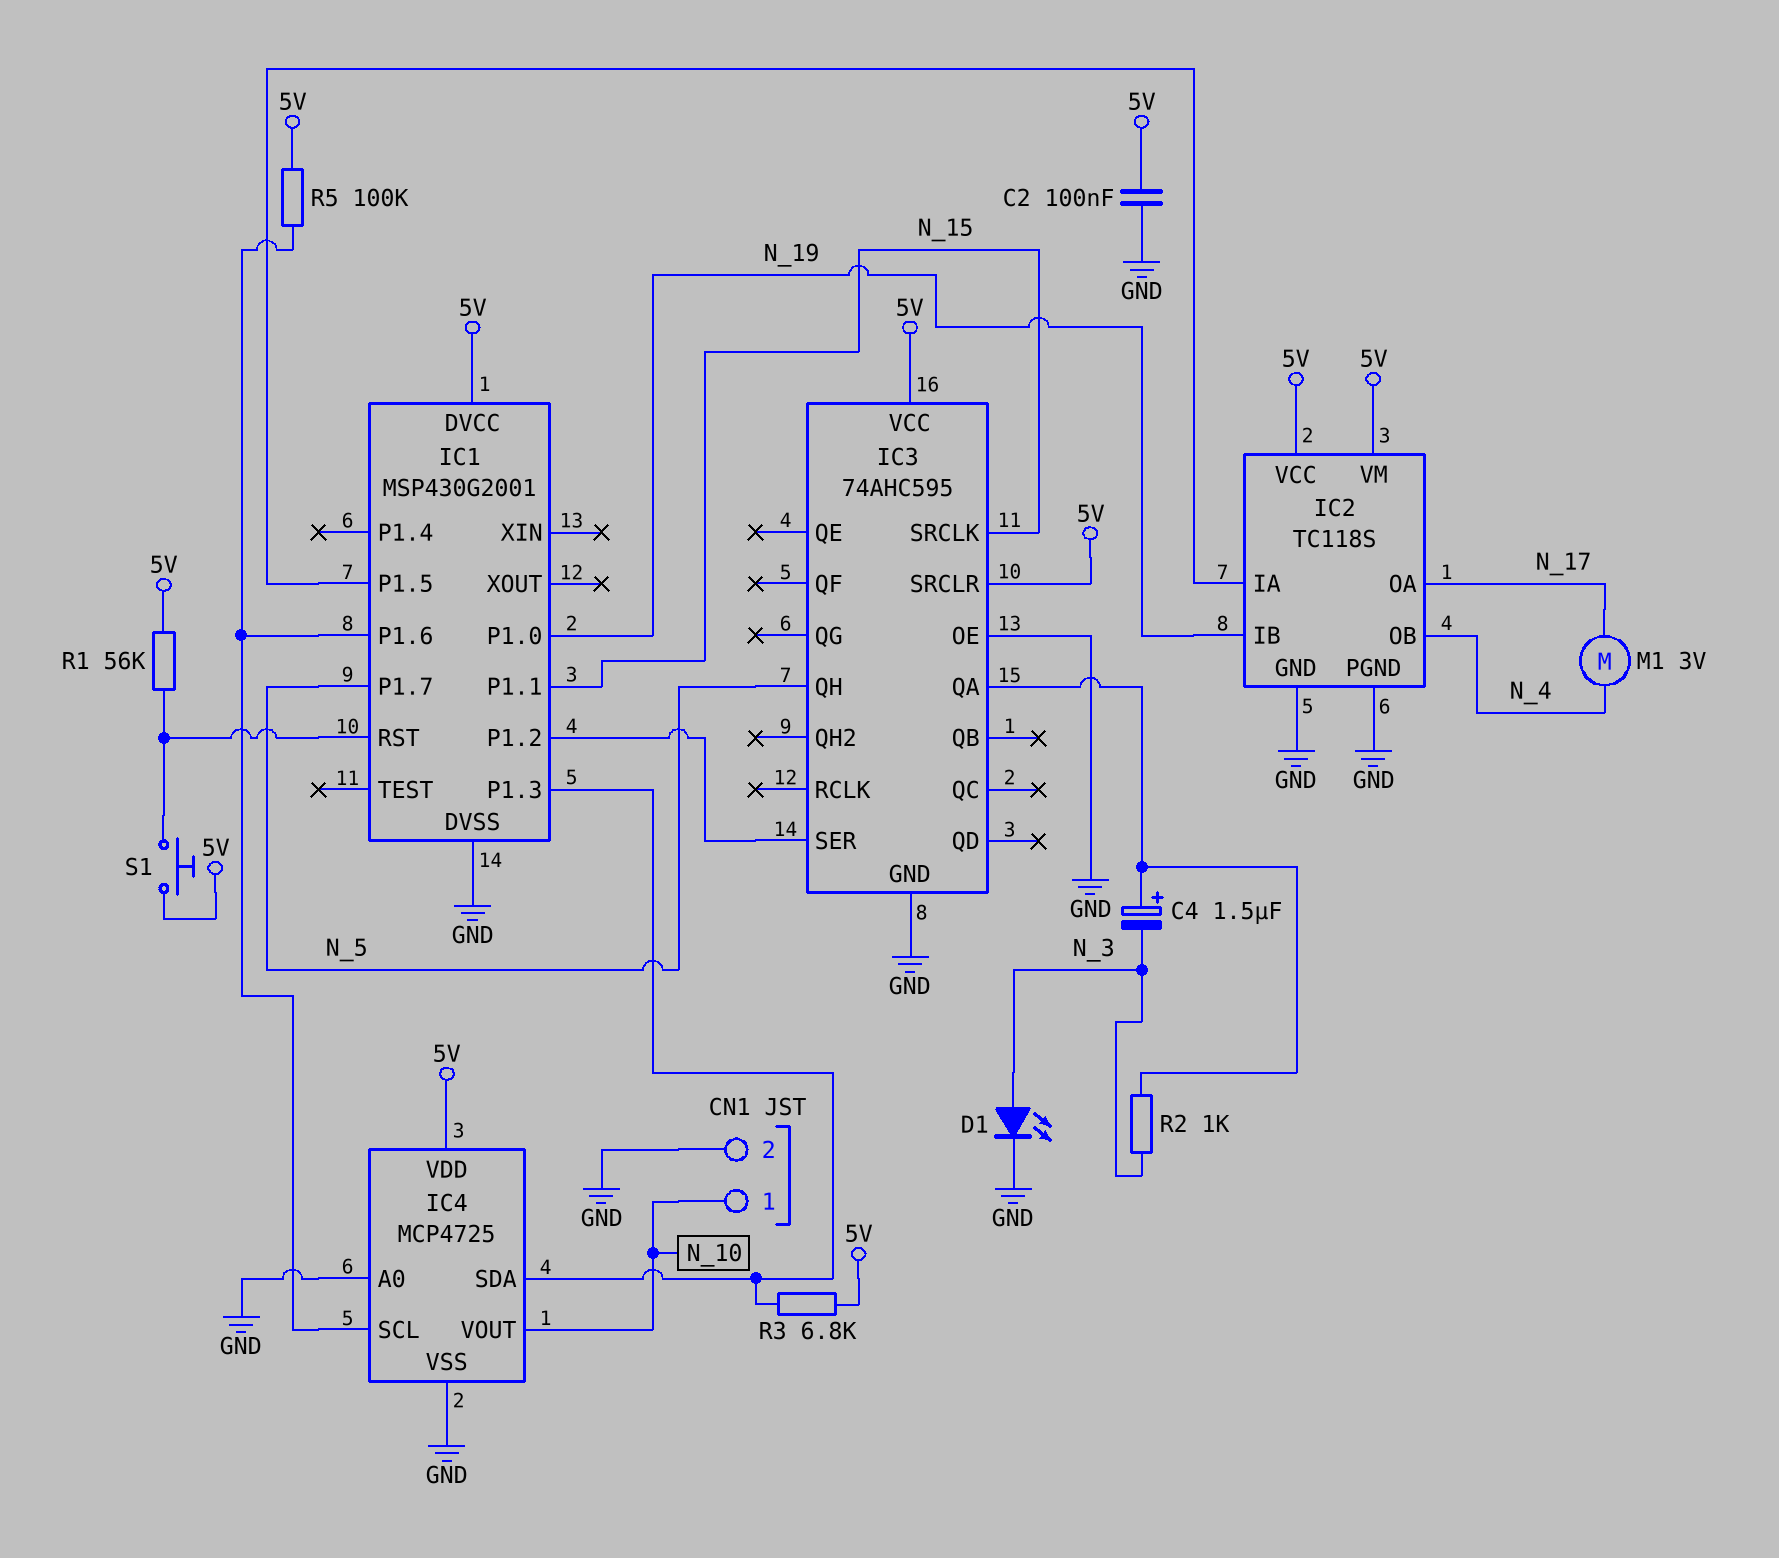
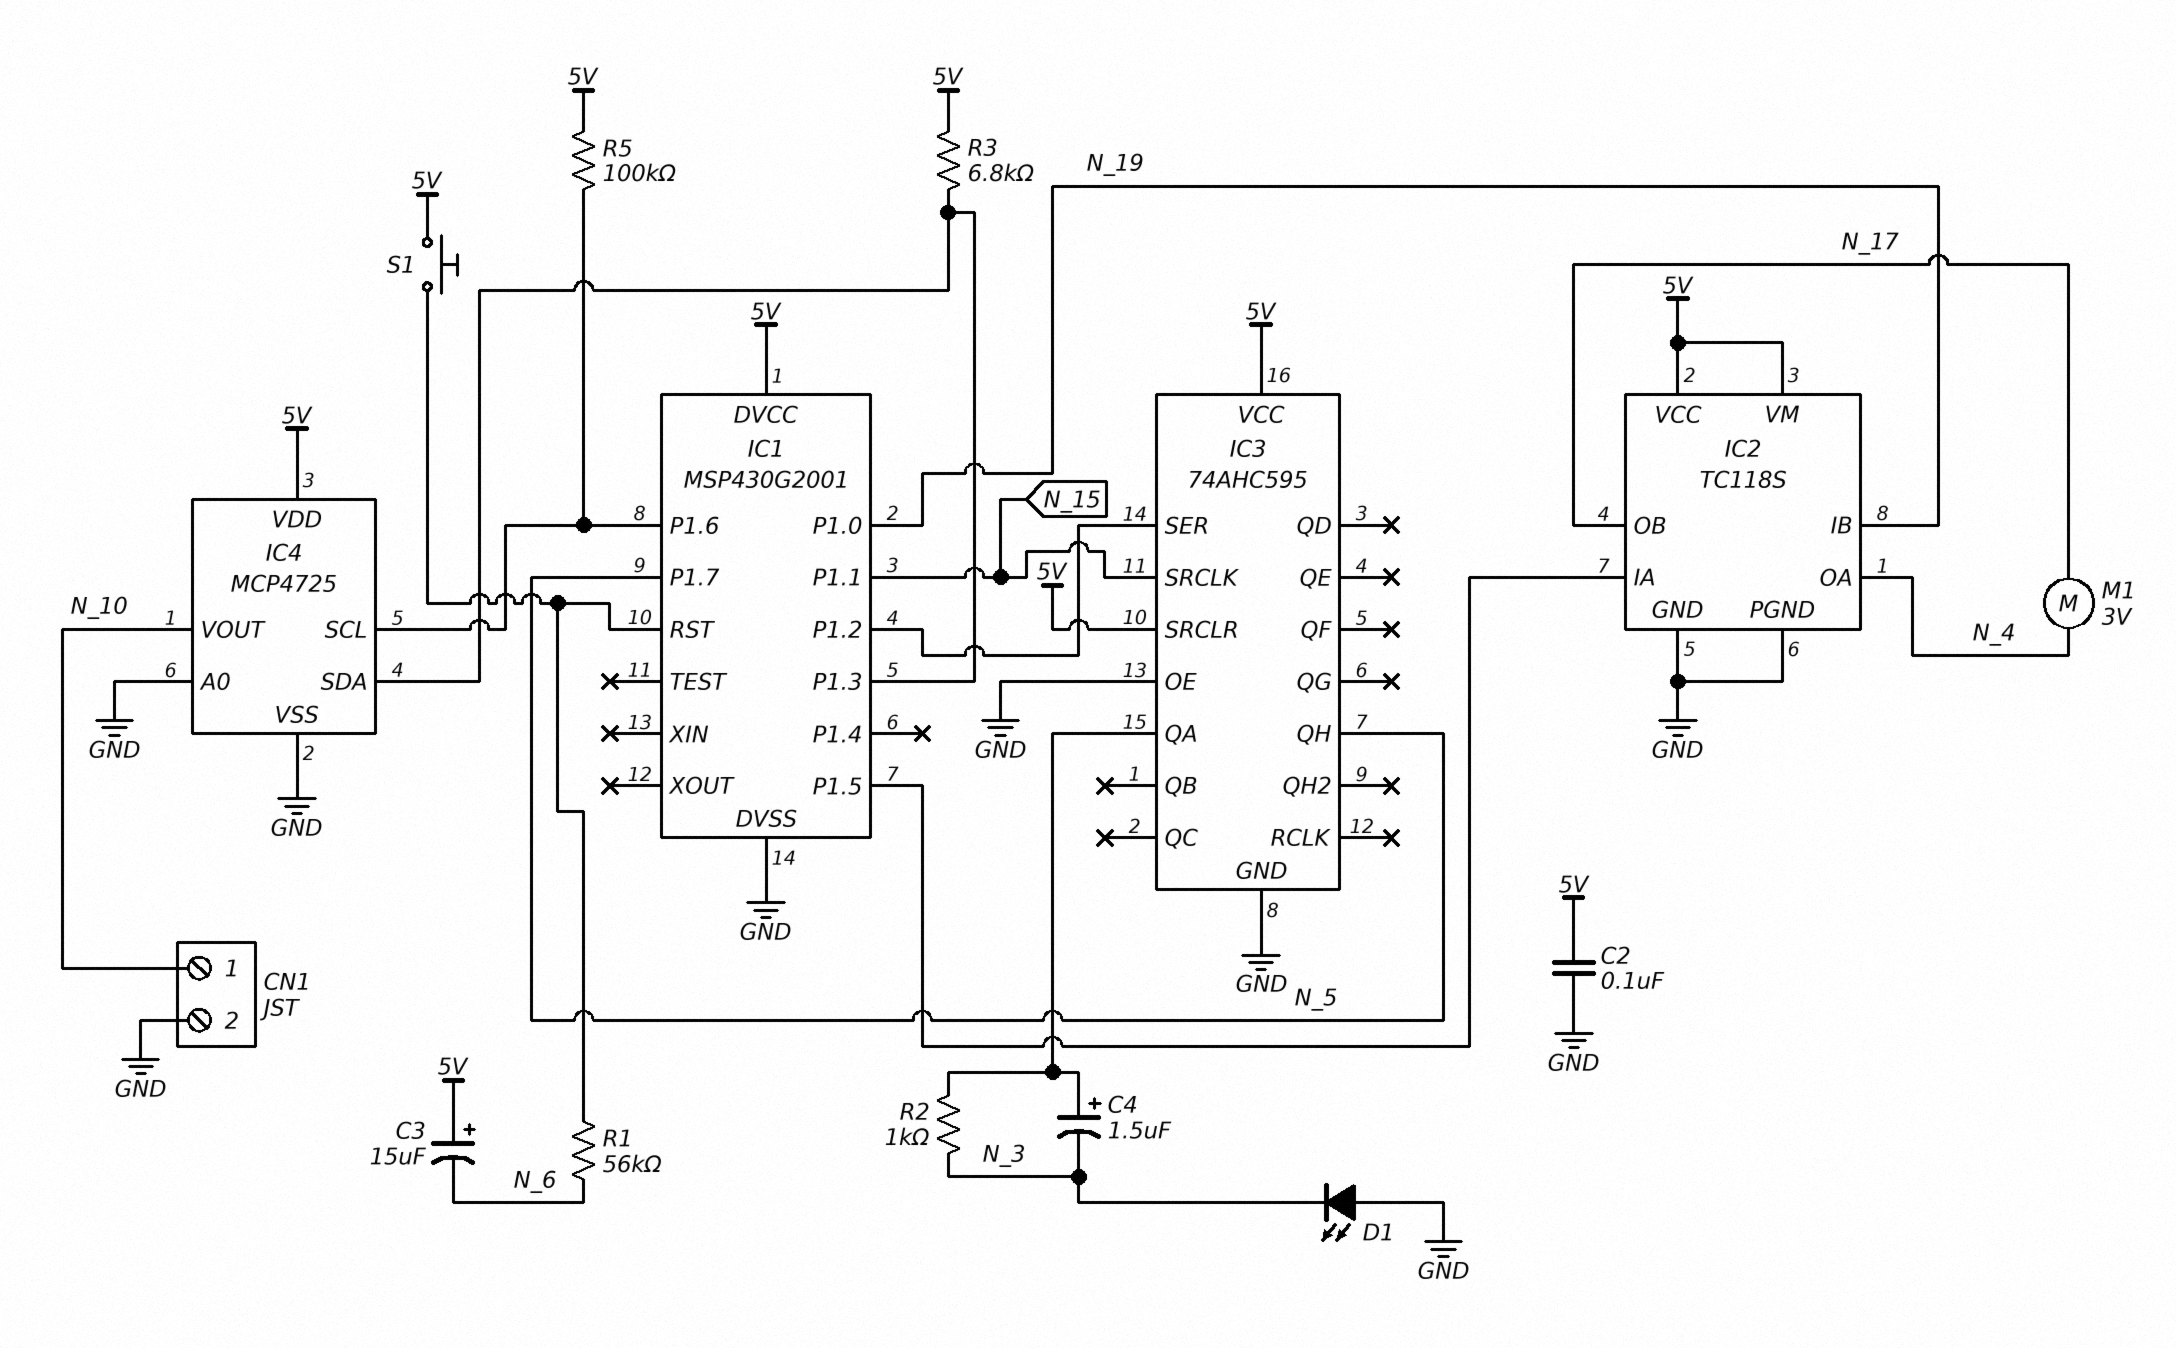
C3: none -> 15uF (plus 5V, minus N_6)
D1: LED (A N_3, K GND) -> LED (A GND, K N_3)
IC2 pin OA: N_17 -> N_4
IC2 pin OB: N_4 -> N_17
R1: 56k (5V, IC1/RST) -> 56k (IC1/RST, N_6)

